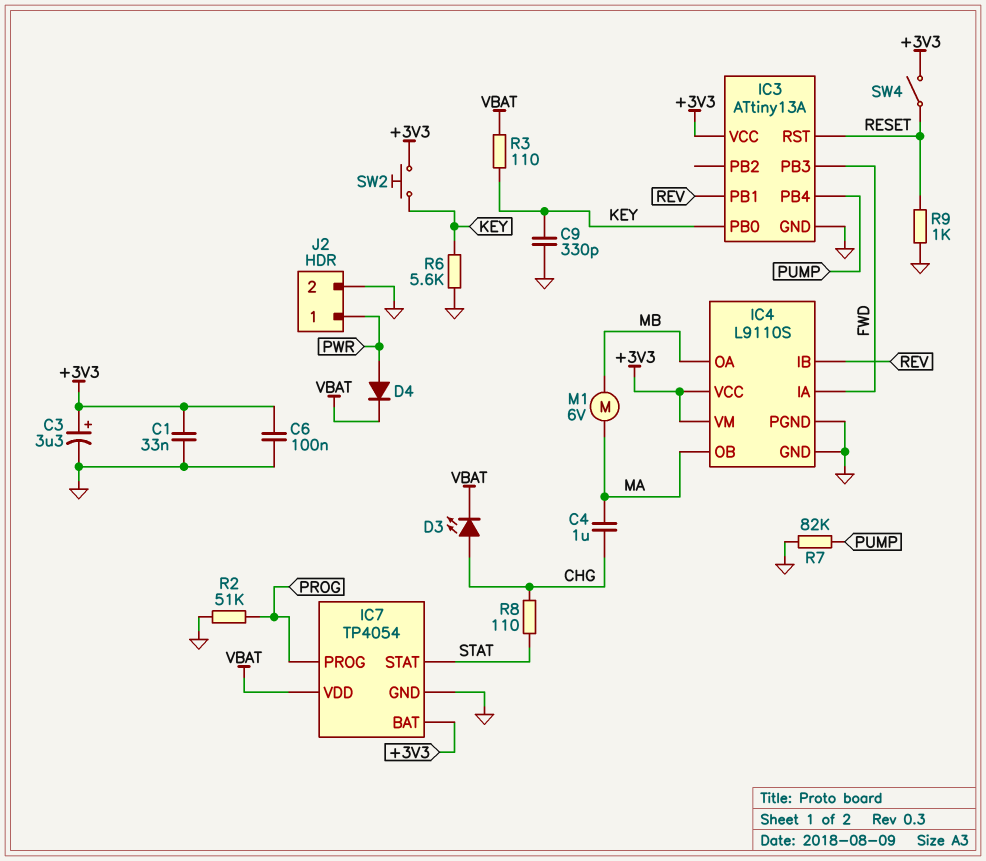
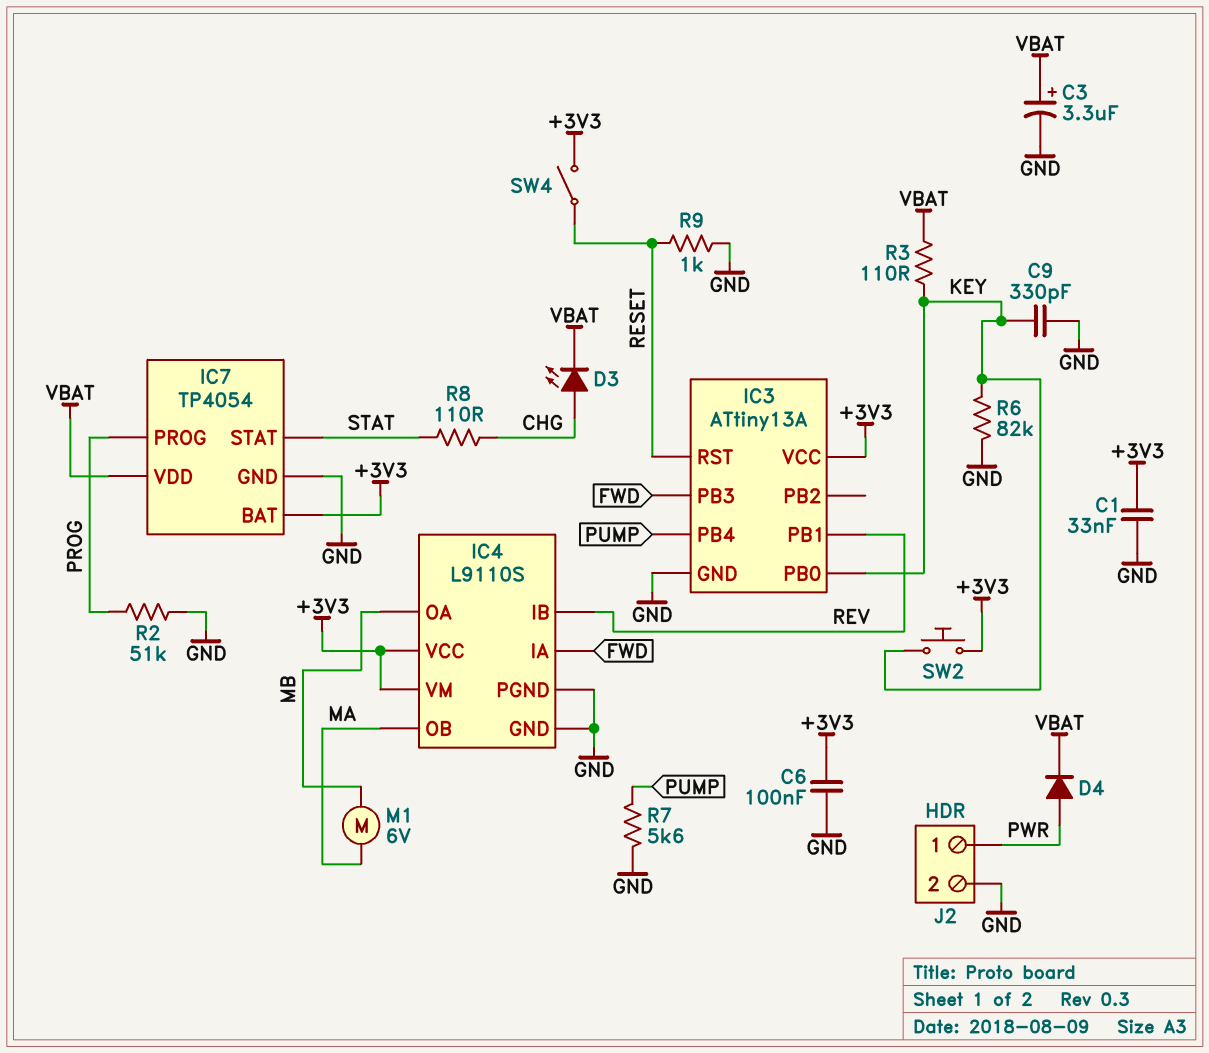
C3: 3.3uF (plus +3V3, minus GND) -> 3.3uF (plus VBAT, minus GND)
C4: 1uF (CHG, MA) -> none
R6: 5.6k (GND, KEY) -> 82k (GND, KEY)
R7: 82k (GND, PUMP) -> 5.6k (GND, PUMP)

